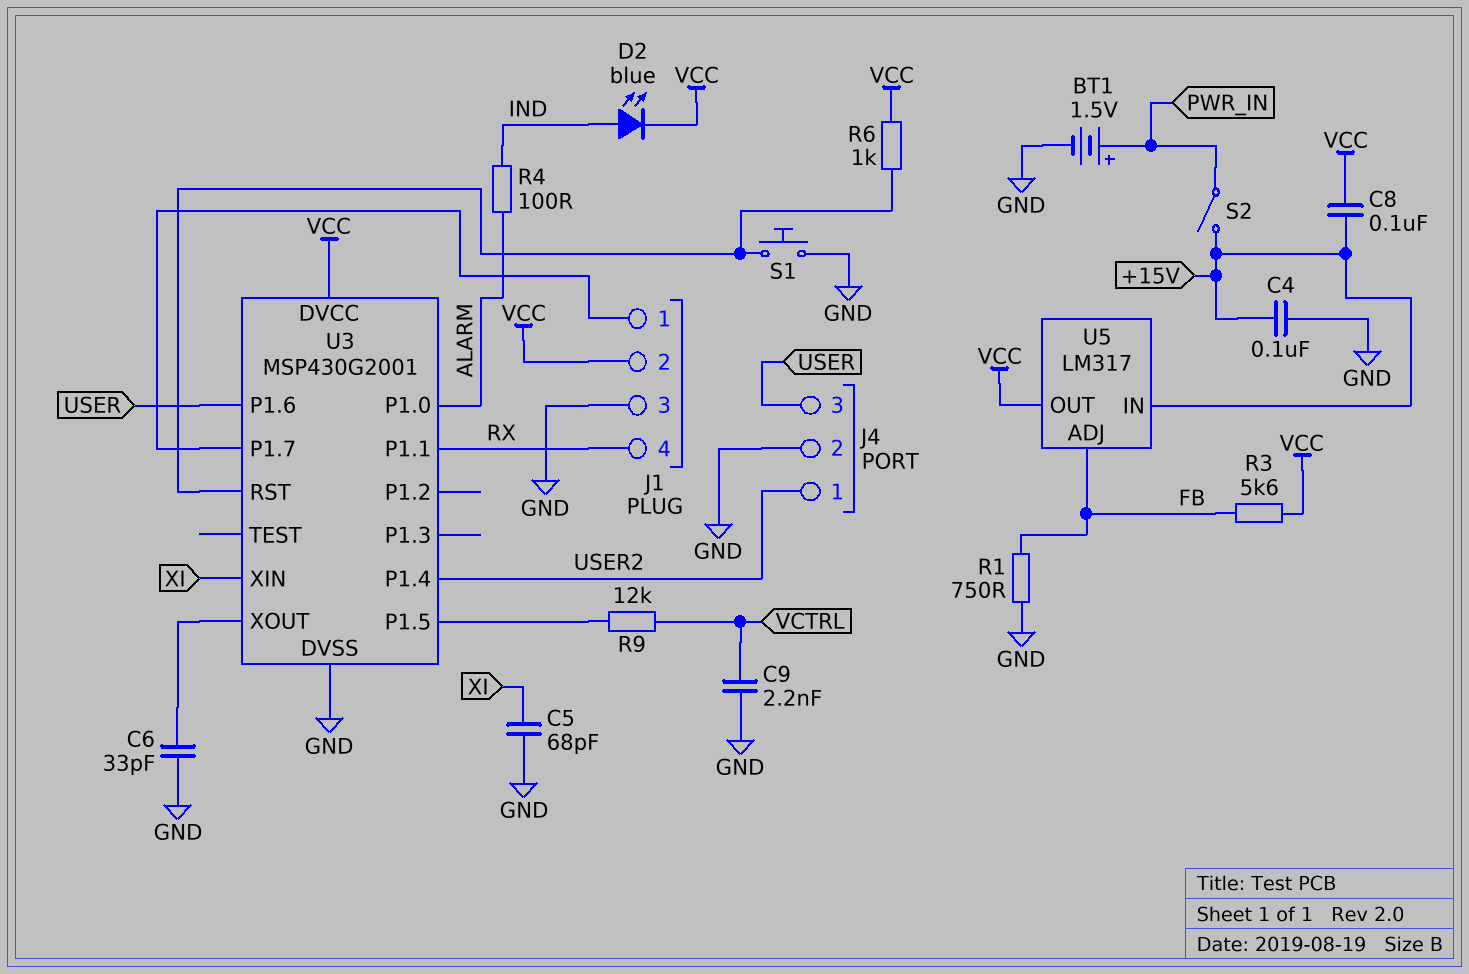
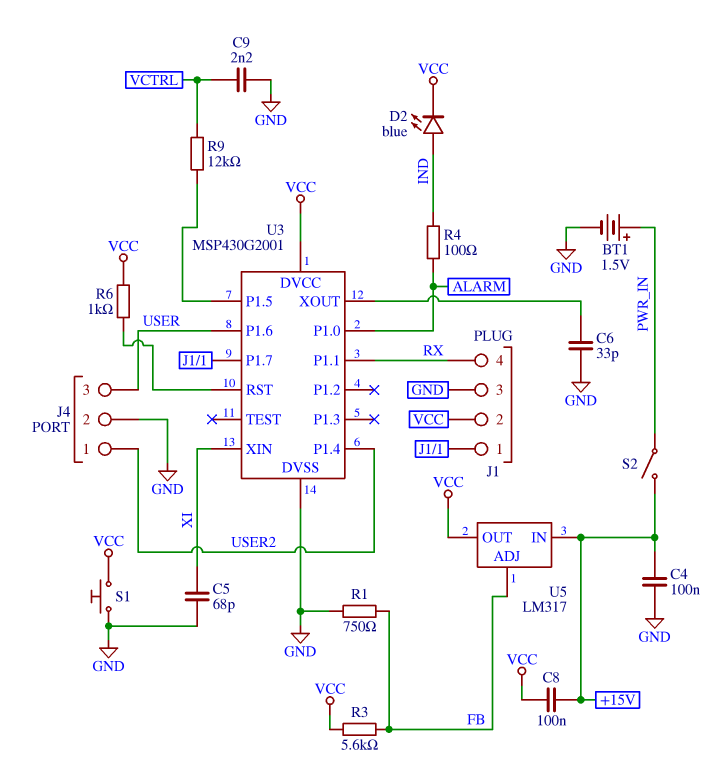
S1: button (GND, U3/RST) -> button (GND, VCC)

